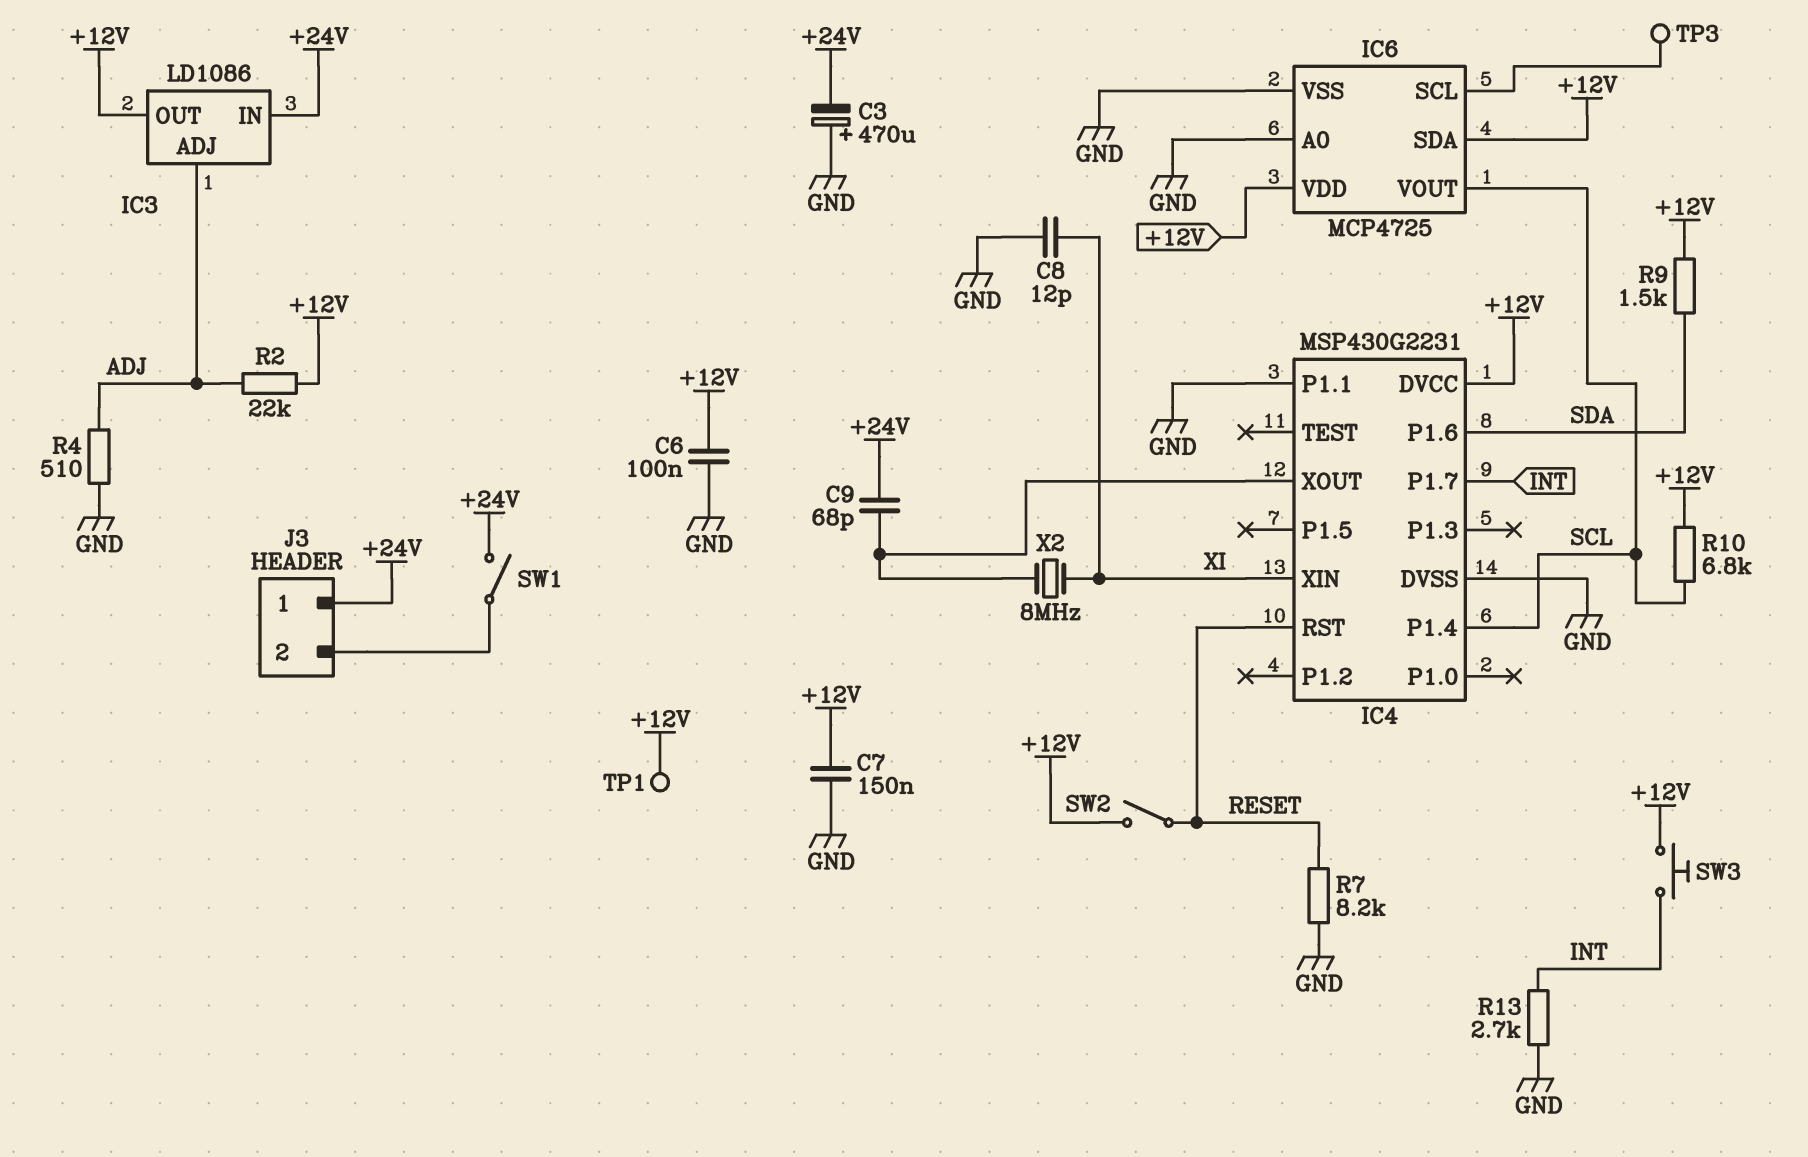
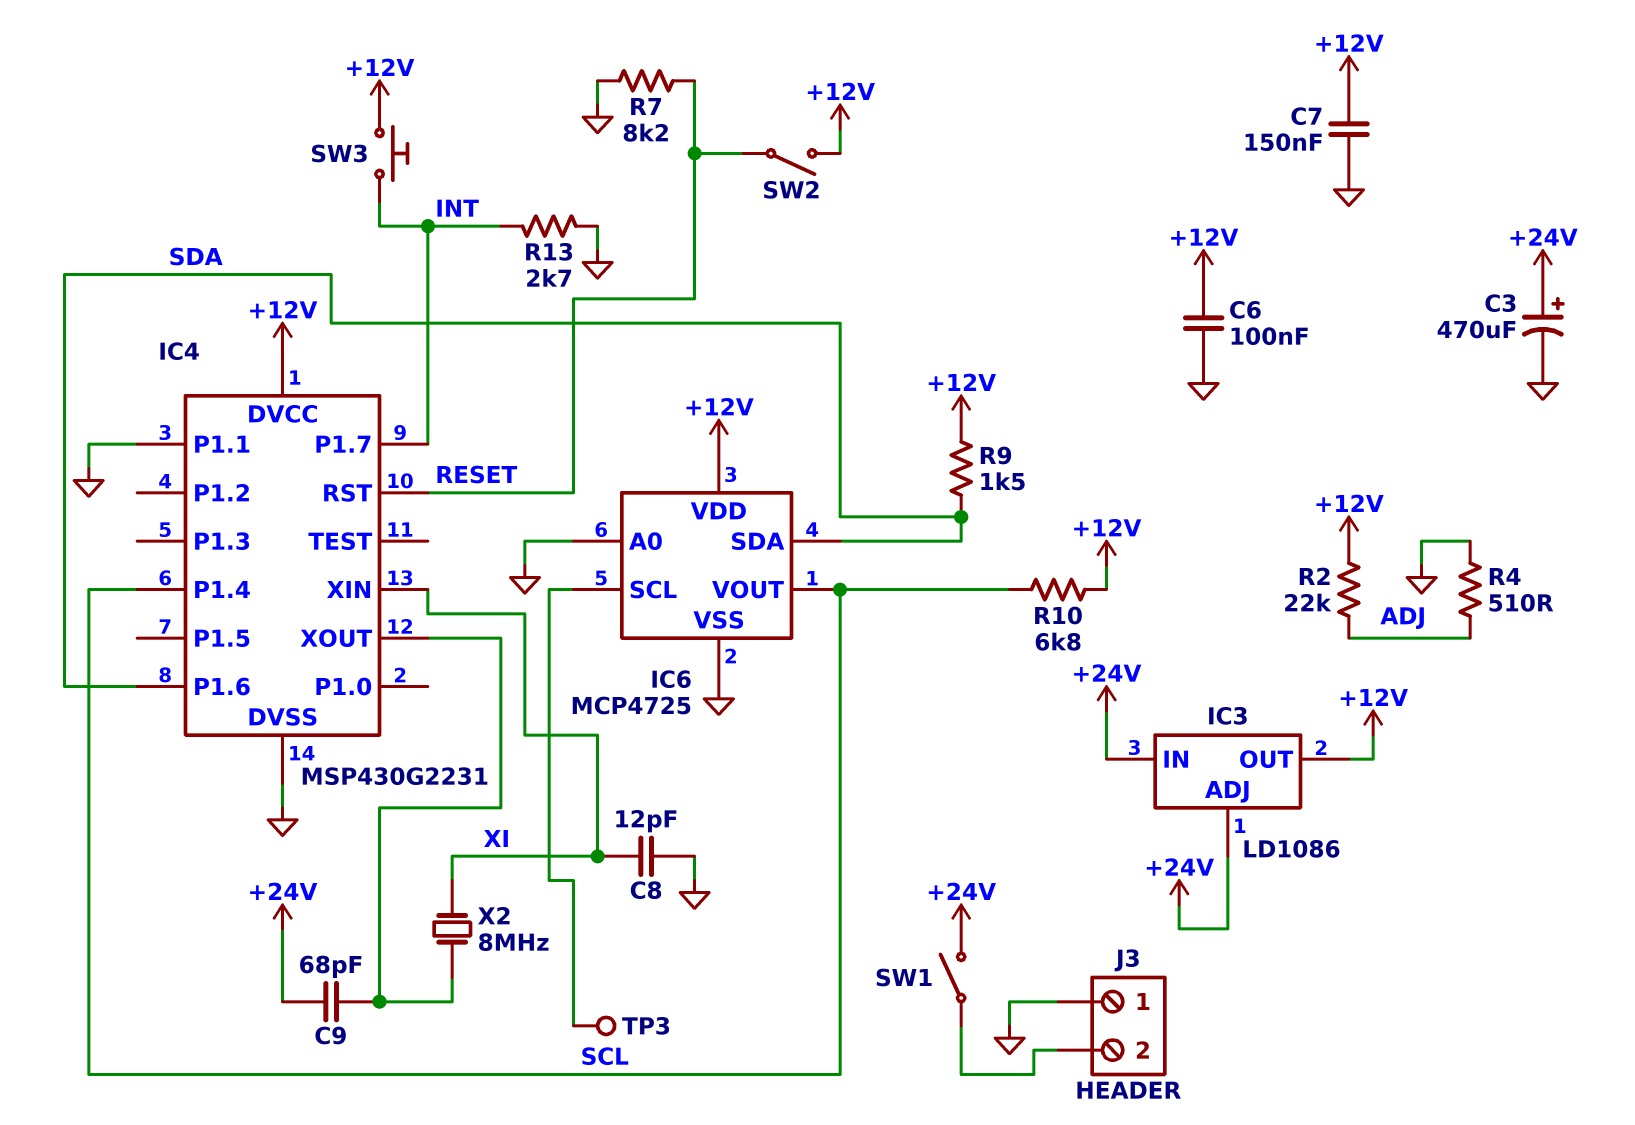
C3: 470uF (plus GND, minus +24V) -> 470uF (plus +24V, minus GND)
IC3 pin ADJ: ADJ -> +24V
IC6 pin SDA: +12V -> SDA
J3 pin 1: +24V -> GND
TP1: test point (+12V) -> none

